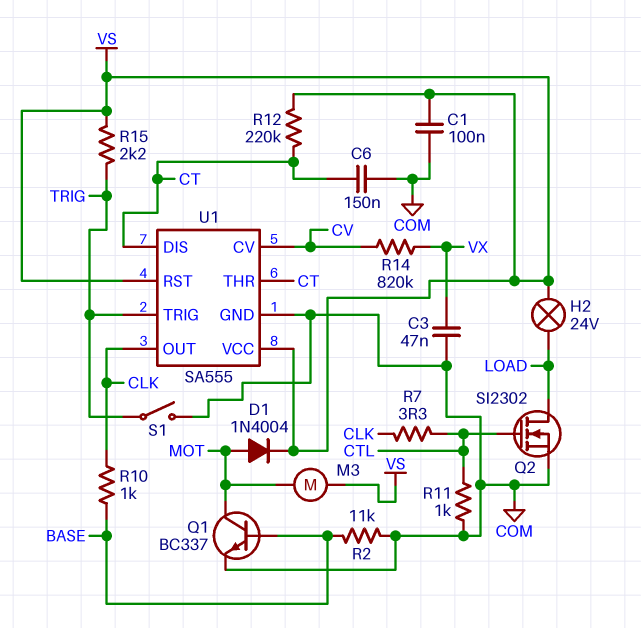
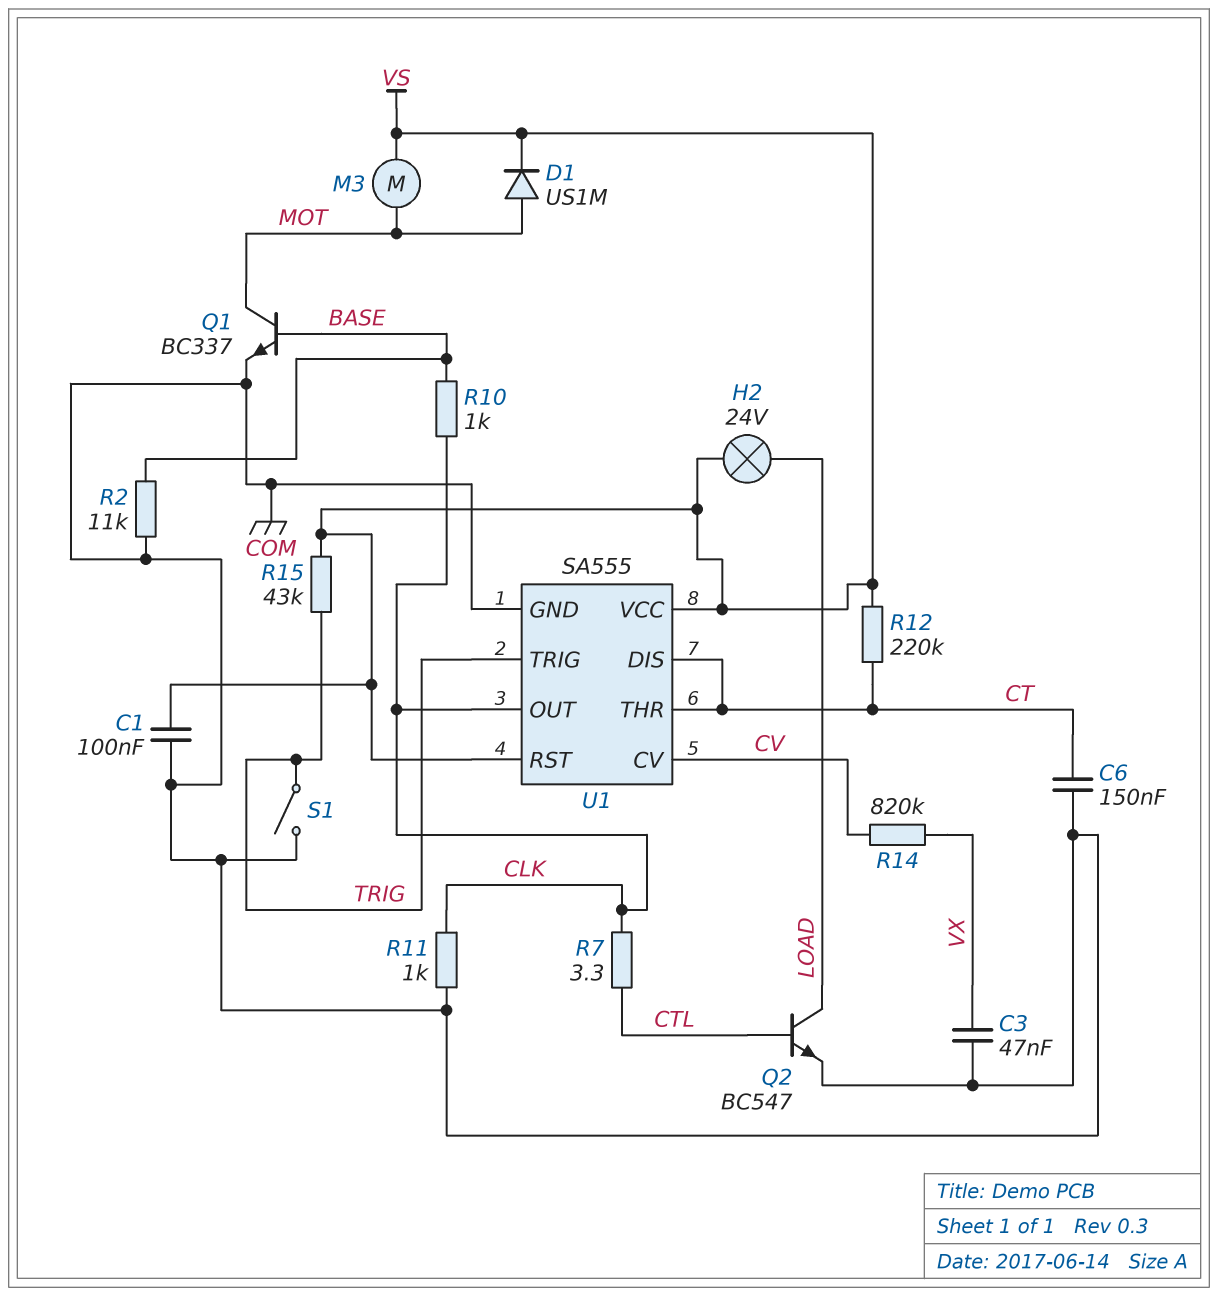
D1: diode 1N4004 (A MOT, K VS) -> diode US1M (A MOT, K VS)
Q2: NMOS SI2302 (G CTL, D LOAD, S COM) -> NPN BC547 (B CTL, C LOAD, E COM)
R11: 1k (COM, CTL) -> 1k (CLK, COM)
R15: 2.2k (TRIG, VS) -> 43k (TRIG, VS)

